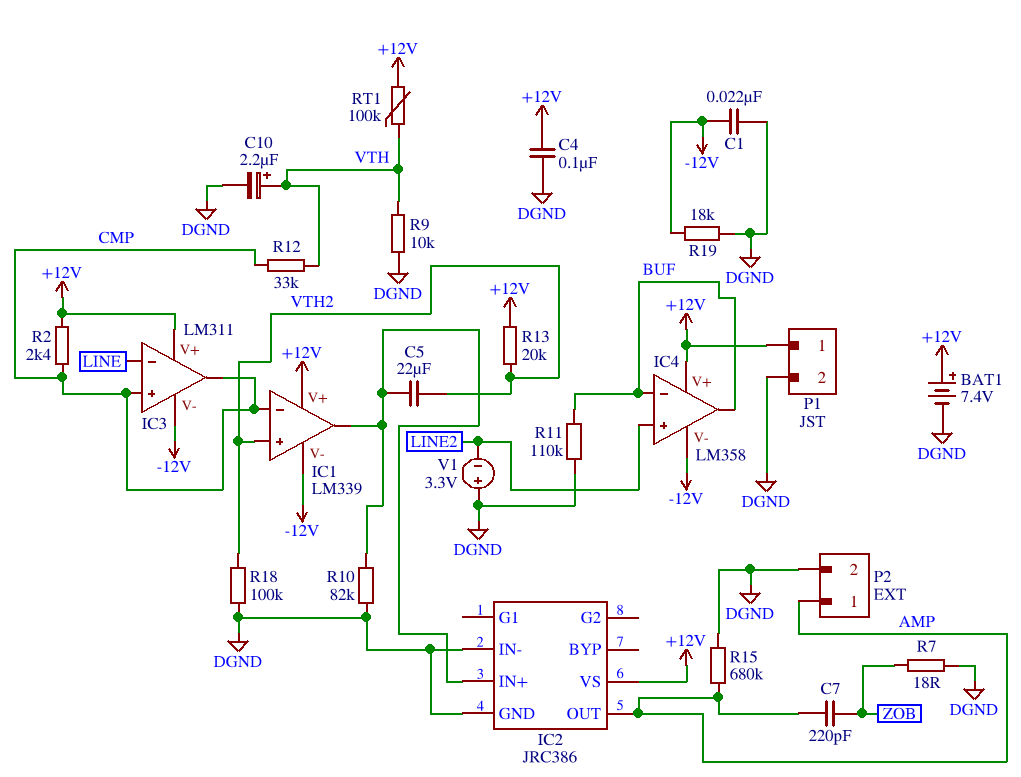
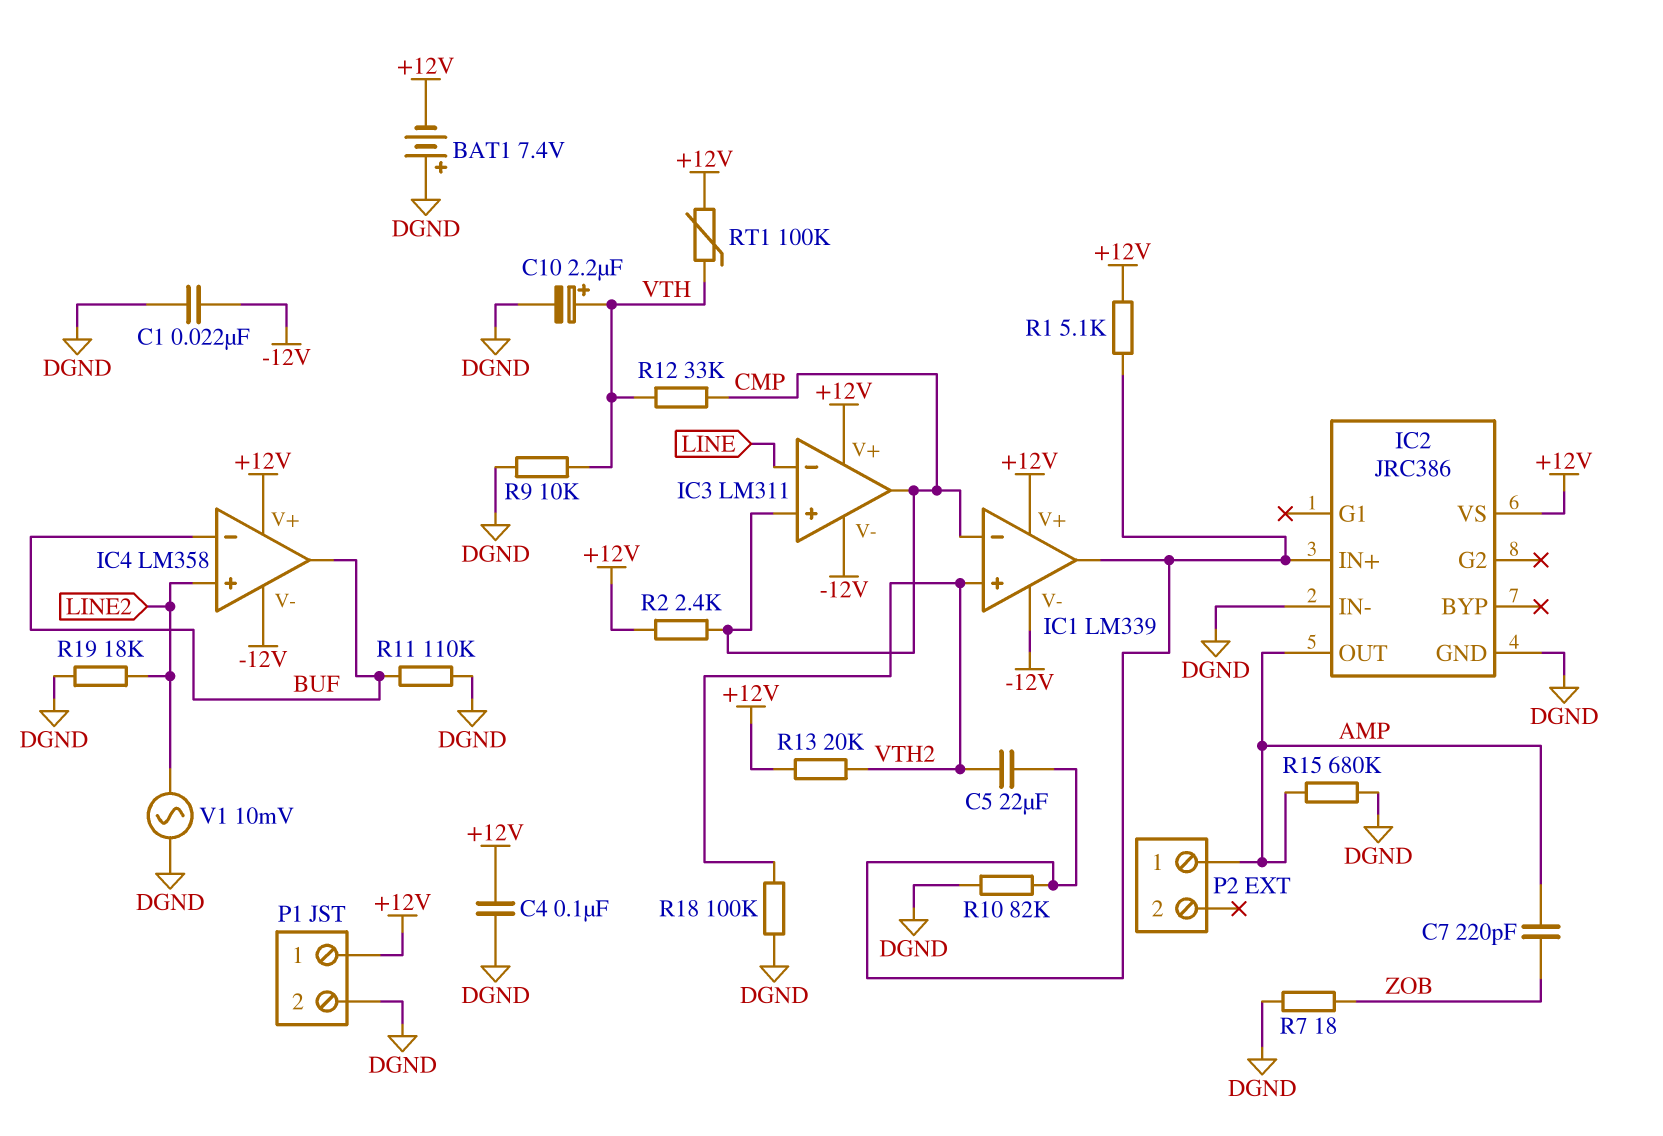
BAT1: 7.4V (plus +12V, minus DGND) -> 7.4V (plus DGND, minus +12V)
P2 pin 2: DGND -> none
R1: none -> 5.1k (+12V, IC1/out)
R19: 18k (-12V, DGND) -> 18k (DGND, LINE2)
V1: 3.3V (plus DGND, minus LINE2) -> AC 10mV (DGND, LINE2)

